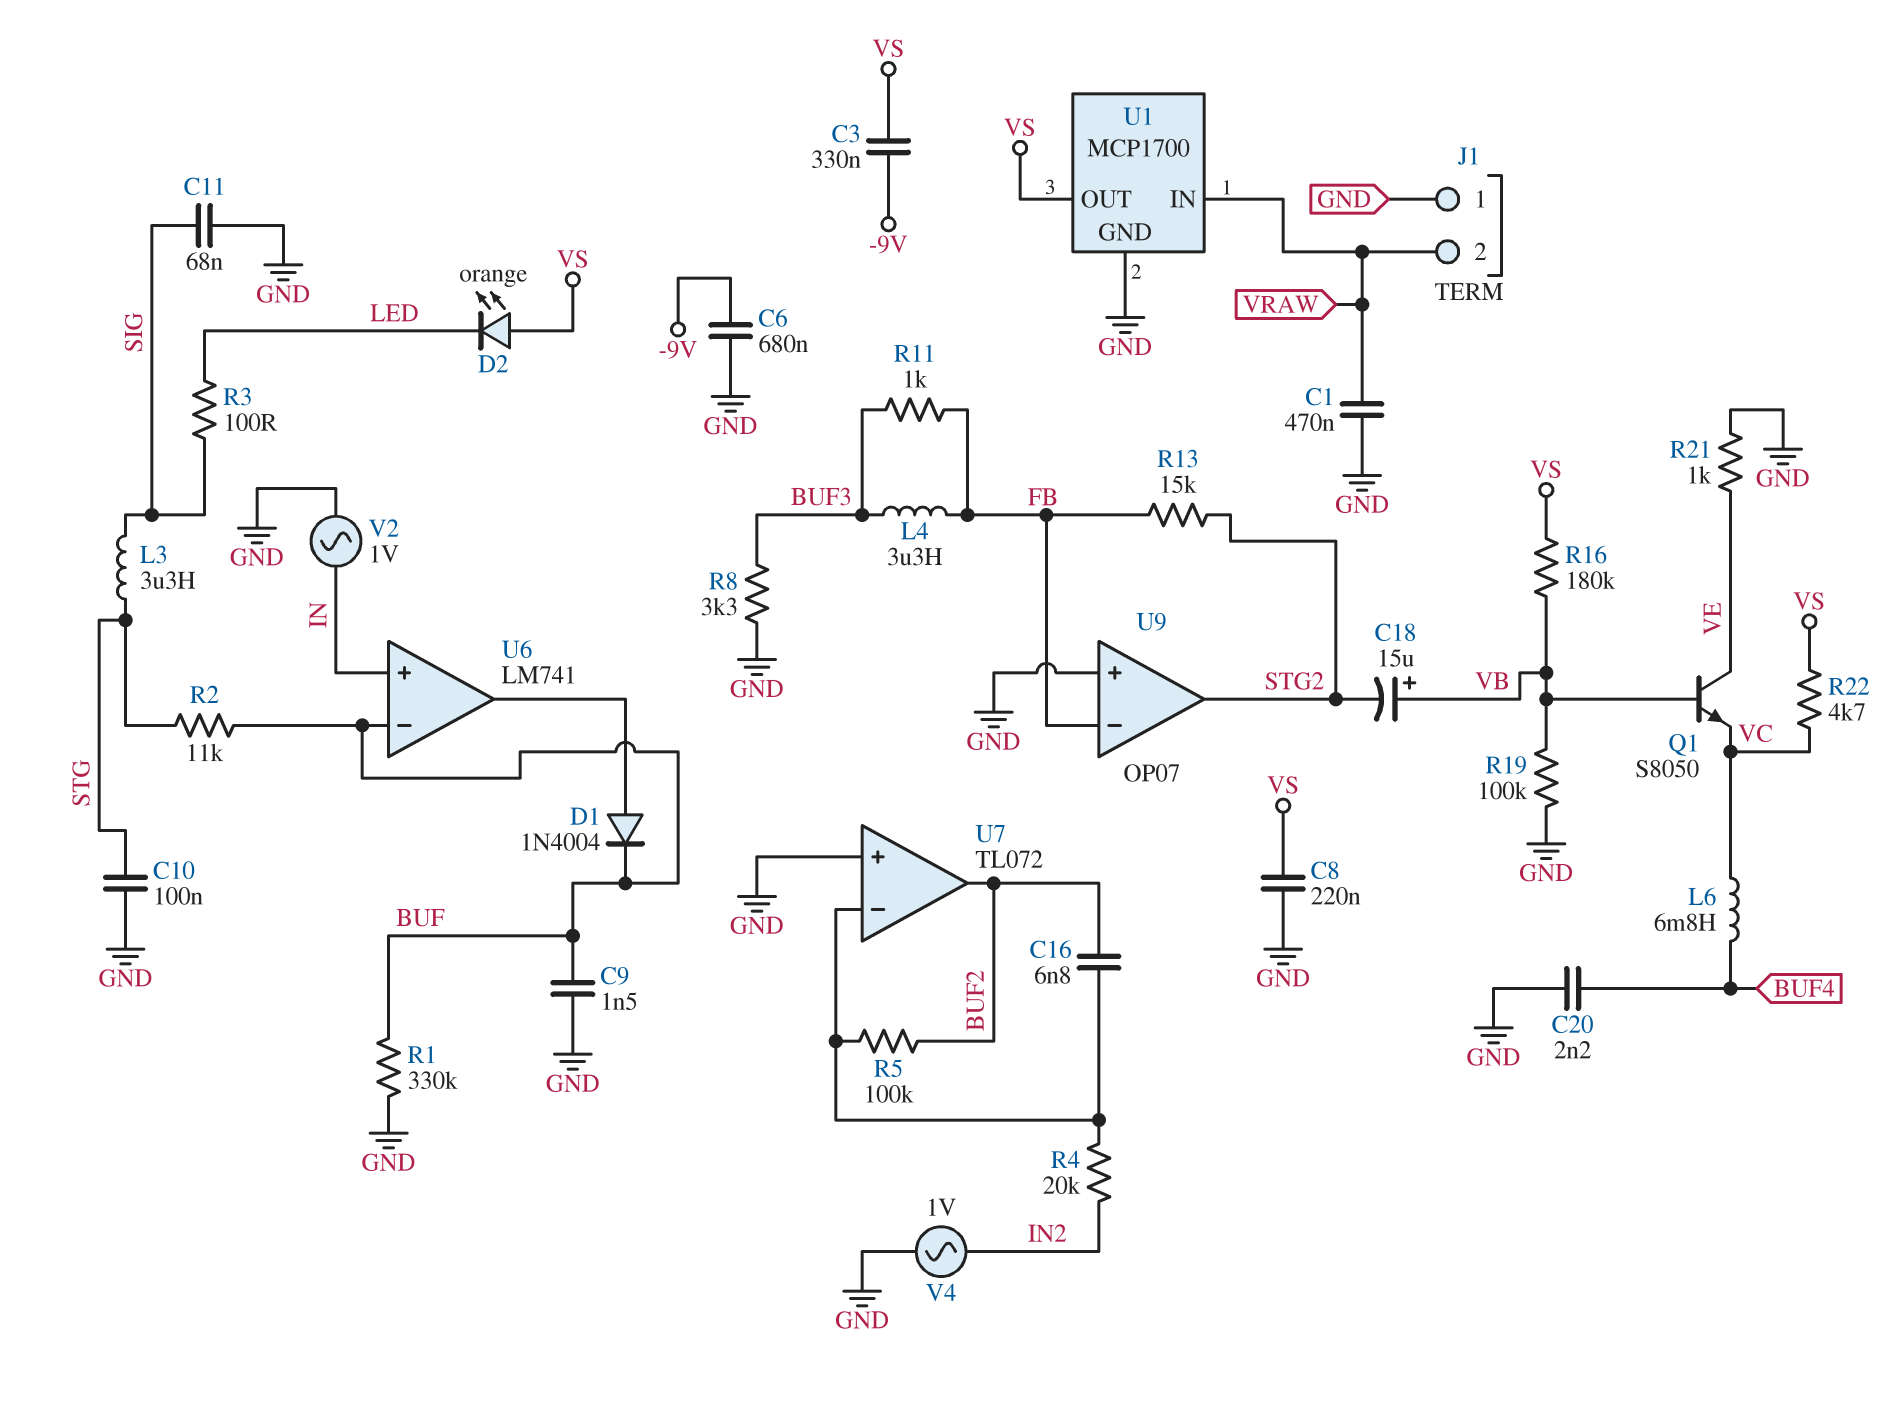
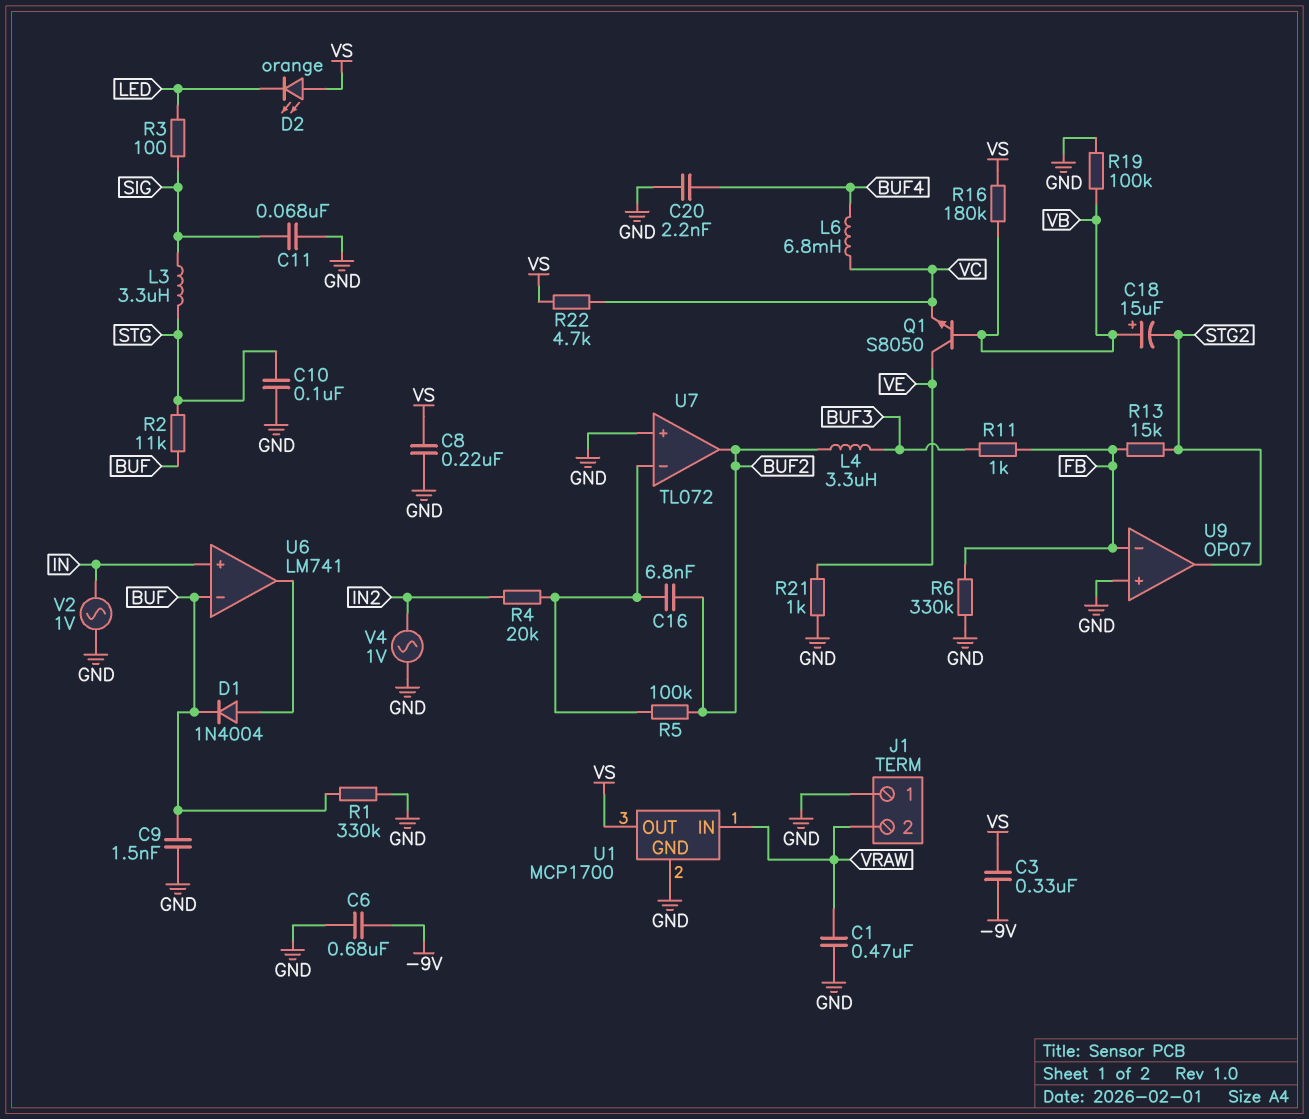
L4: 3.3uH (BUF3, FB) -> 3.3uH (BUF2, BUF3)
R6: none -> 330k (FB, GND)
R8: 3.3k (BUF3, GND) -> none

